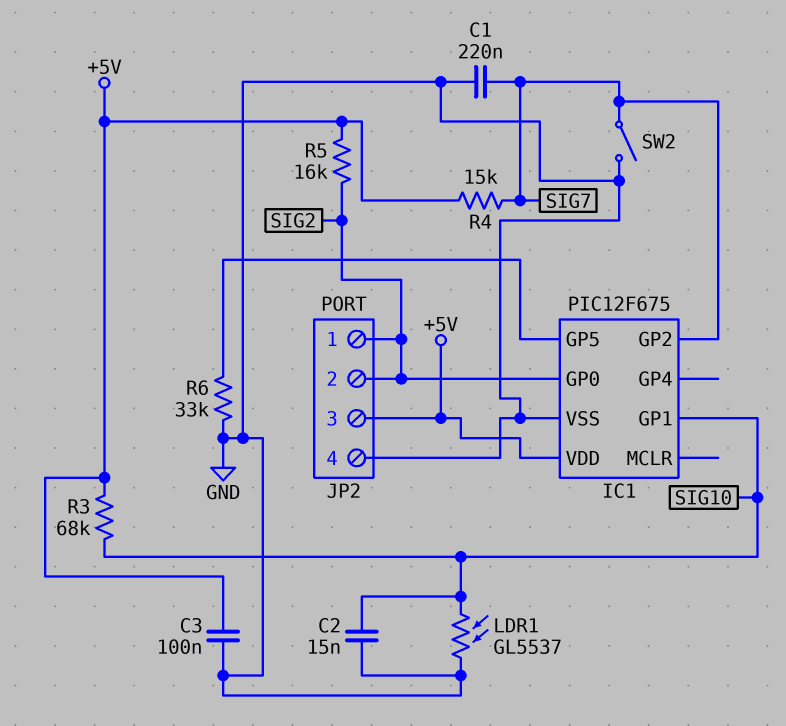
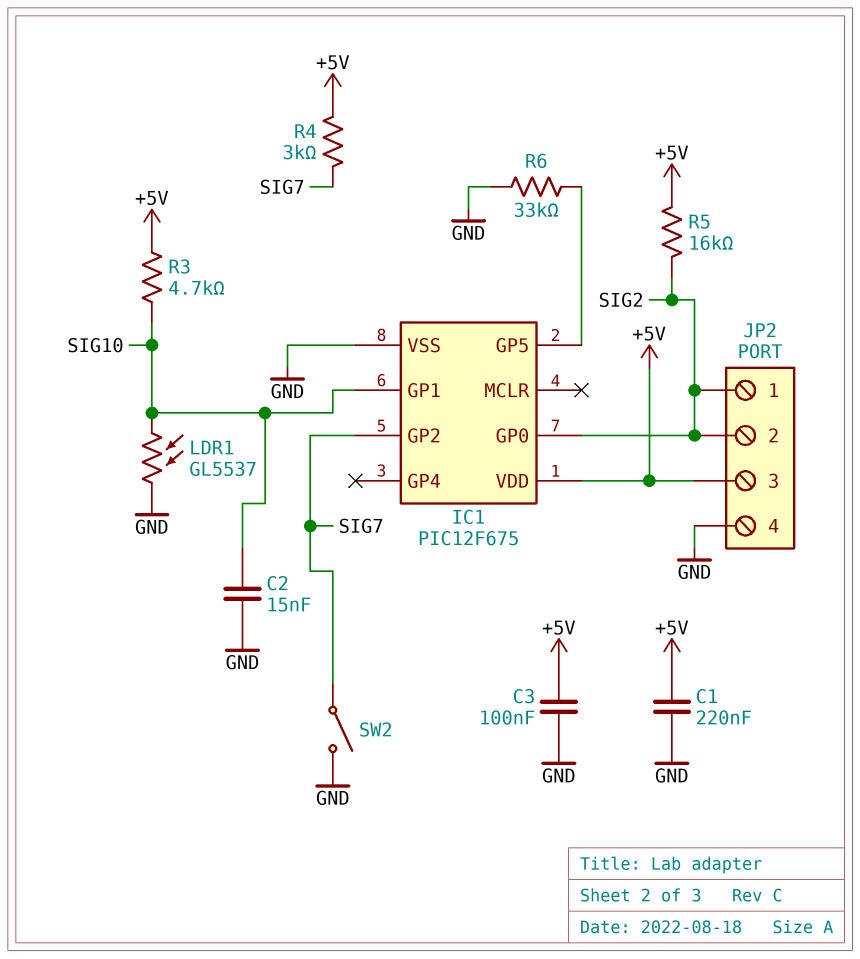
C1: 220nF (GND, SIG7) -> 220nF (+5V, GND)
R3: 68k (+5V, SIG10) -> 4.7k (+5V, SIG10)
R4: 15k (+5V, SIG7) -> 3k (+5V, SIG7)

